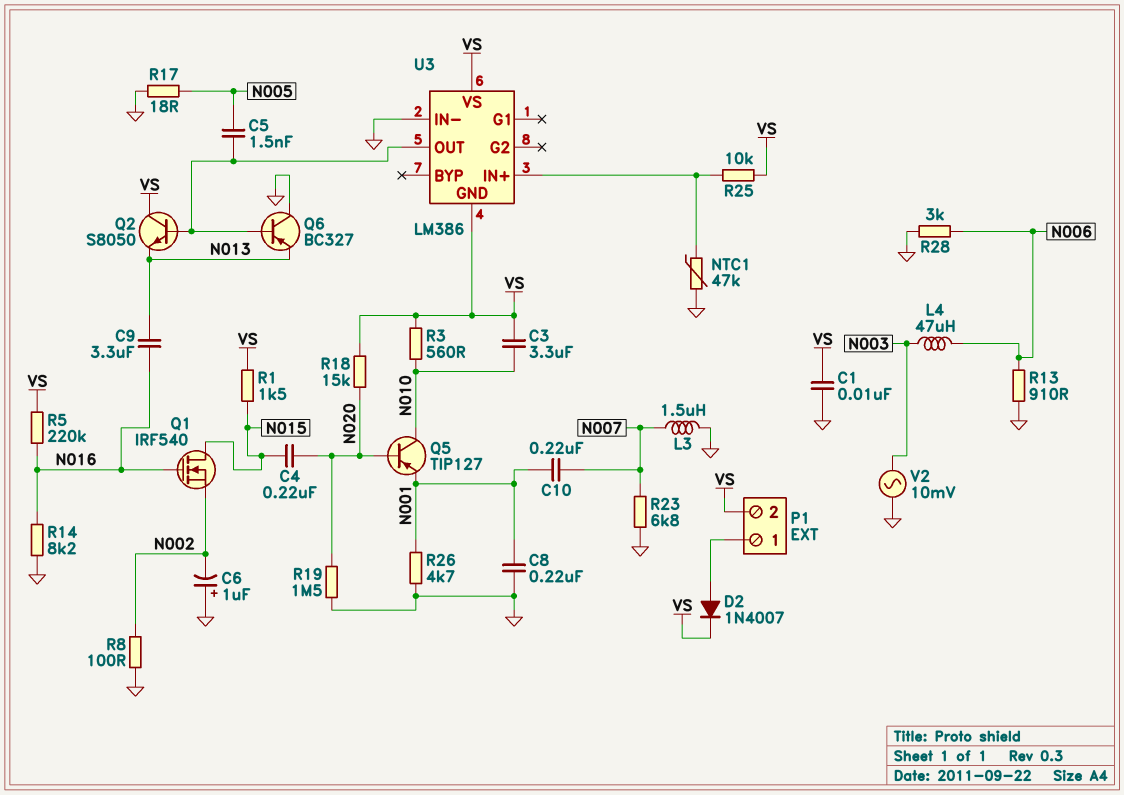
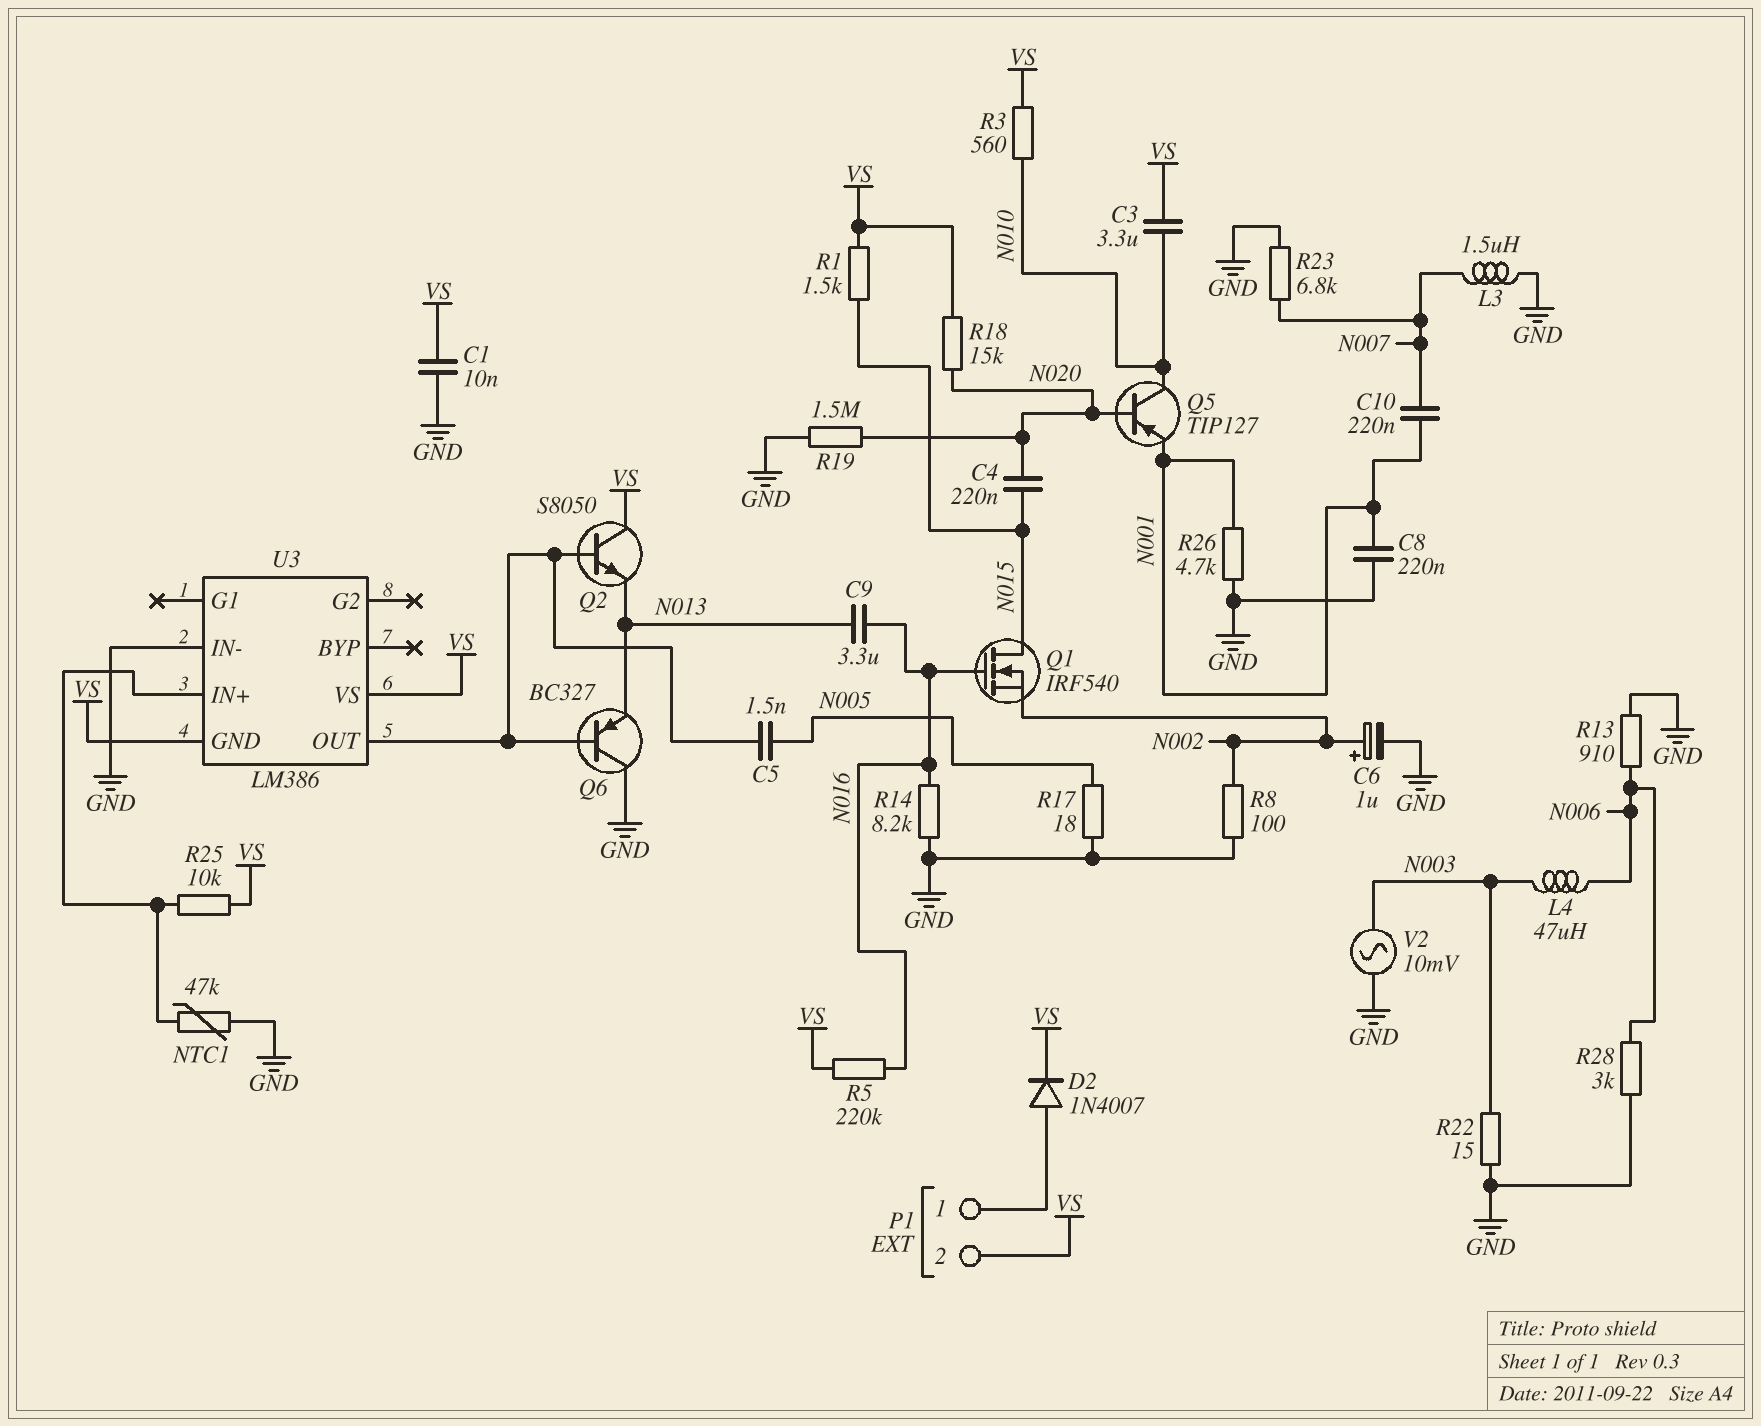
C6: 1uF (plus GND, minus N002) -> 1uF (plus N002, minus GND)
R22: none -> 15 (GND, N003)

